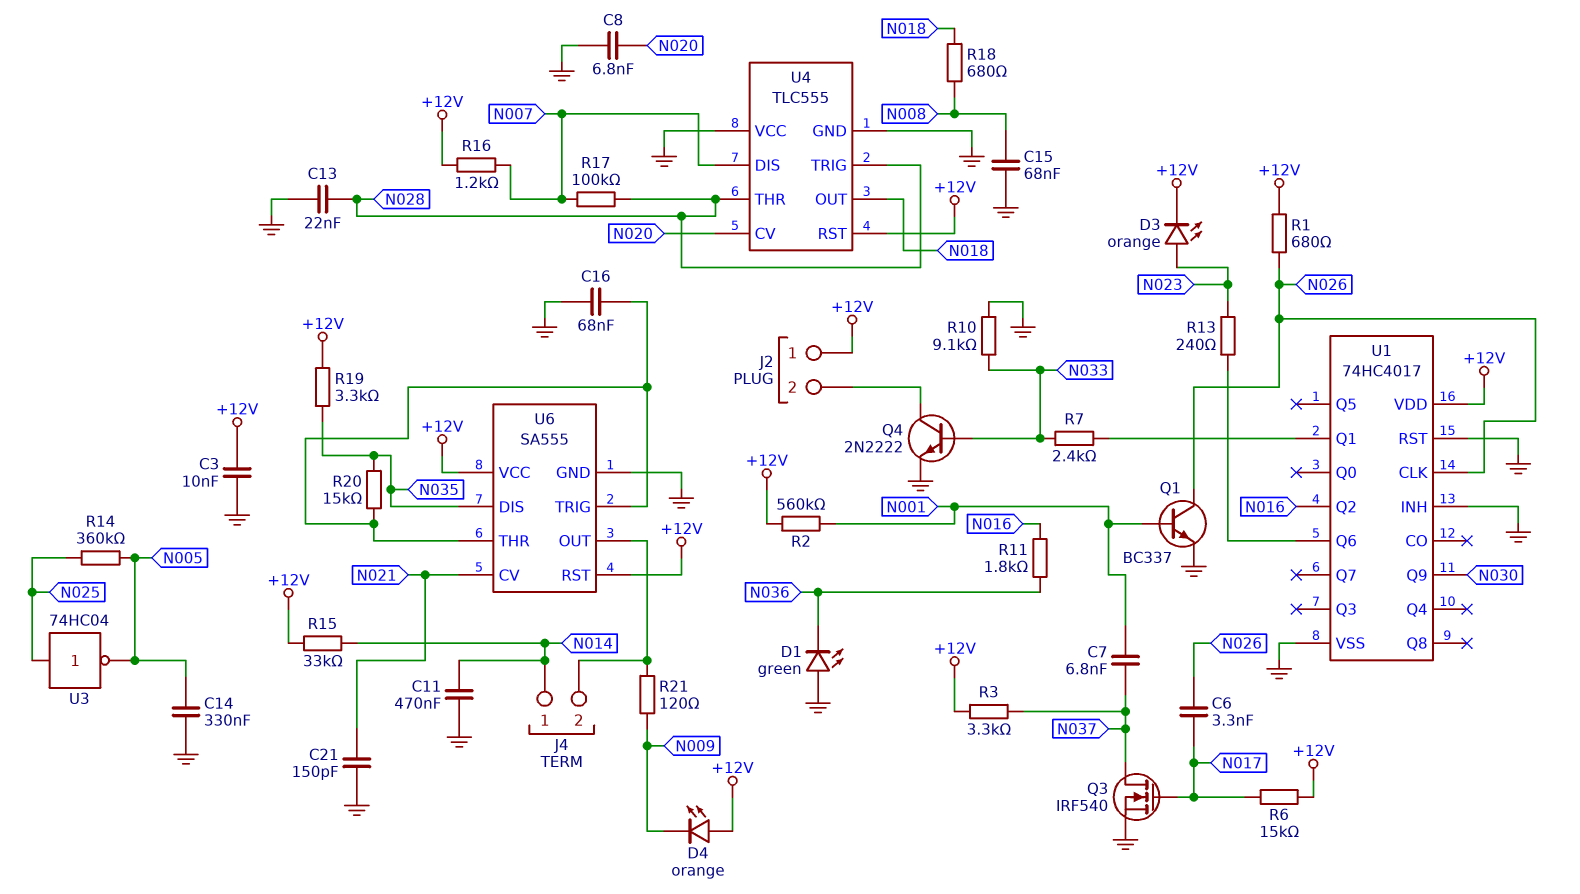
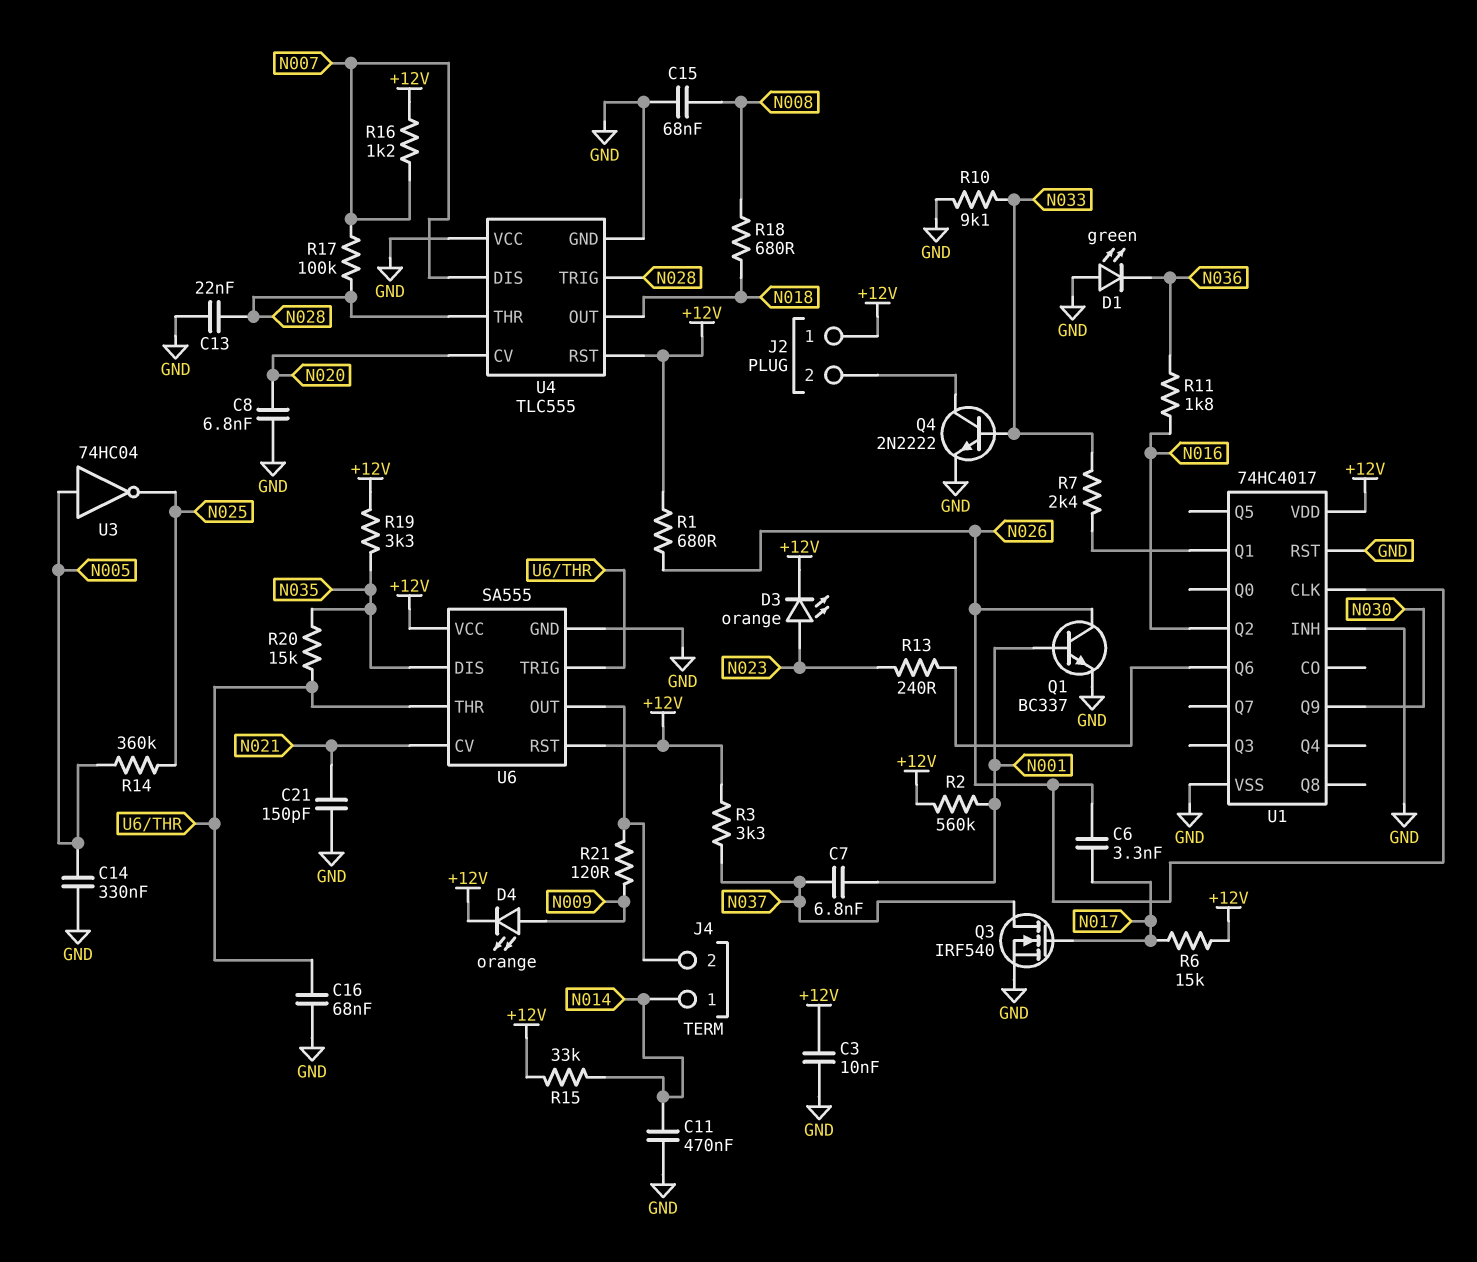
D4: LED orange (A +12V, K N009) -> LED orange (A N009, K +12V)
U3: NOT 74HC04 (in N025, out N005) -> NOT 74HC04 (in N005, out N025)

